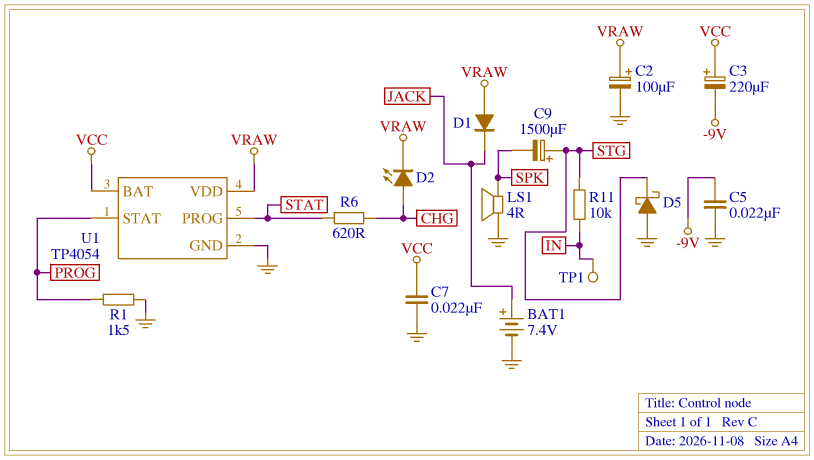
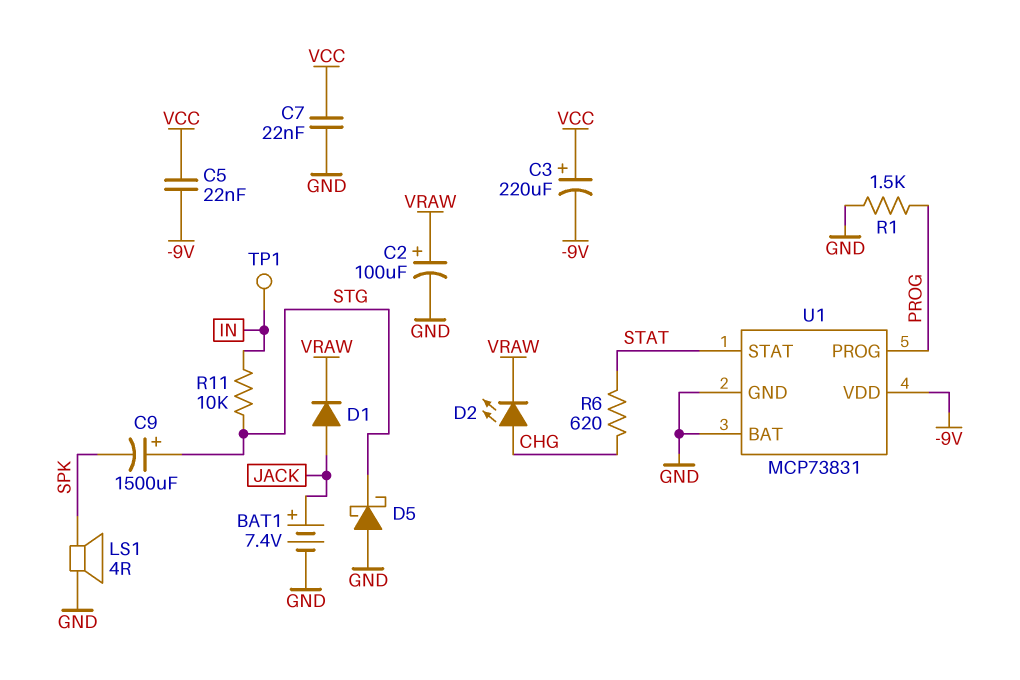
C5: 22nF (-9V, GND) -> 22nF (-9V, VCC)
D1: diode (A VRAW, K JACK) -> diode (A JACK, K VRAW)
U1: TP4054 -> MCP73831
U1 pin BAT: VCC -> GND
U1 pin PROG: STAT -> PROG
U1 pin STAT: PROG -> STAT
U1 pin VDD: VRAW -> -9V

